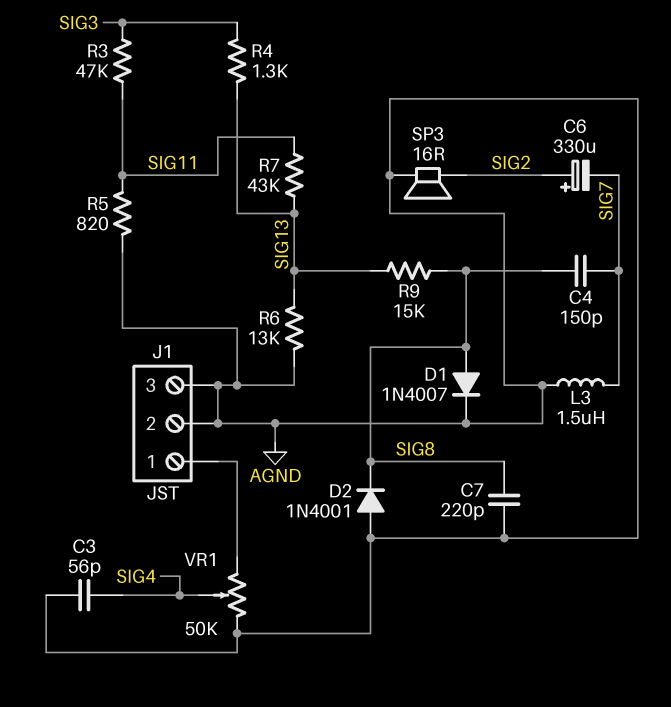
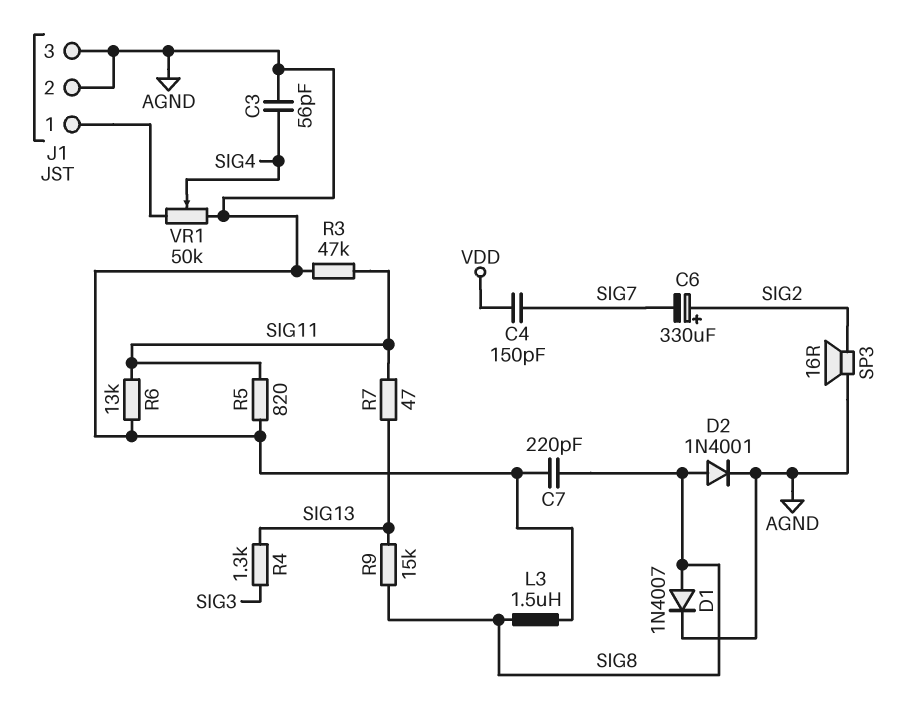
C4: 150pF (SIG7, SIG8) -> 150pF (SIG7, VDD)
D2: diode 1N4001 (A AGND, K SIG8) -> diode 1N4001 (A SIG8, K AGND)
L3: 1.5uH (AGND, SIG7) -> 1.5uH (AGND, SIG8)
R3: 47k (SIG3, SIG11) -> 47k (AGND, SIG11)
R6: 13k (AGND, SIG13) -> 13k (AGND, SIG11)
R7: 43k (SIG11, SIG13) -> 47 (SIG11, SIG13)

